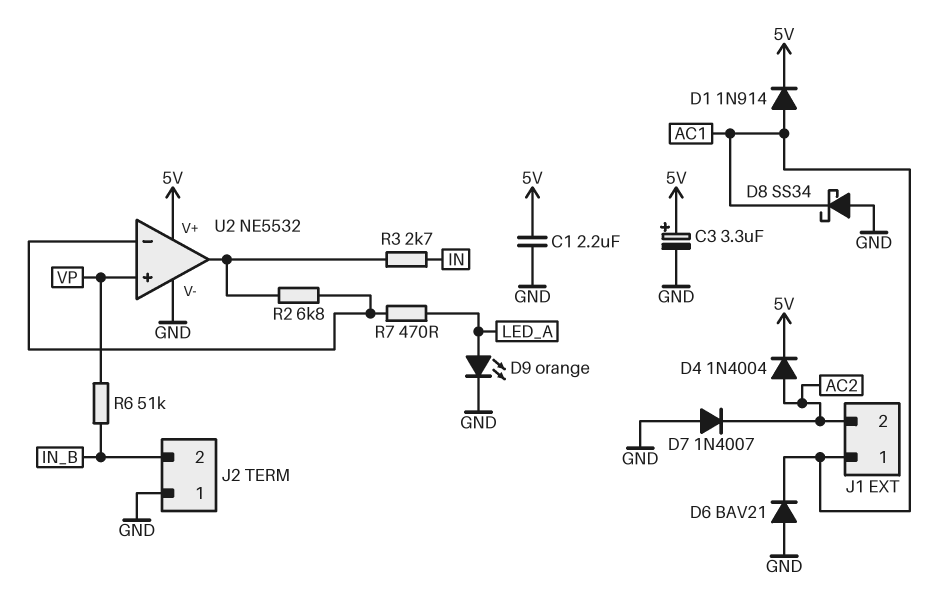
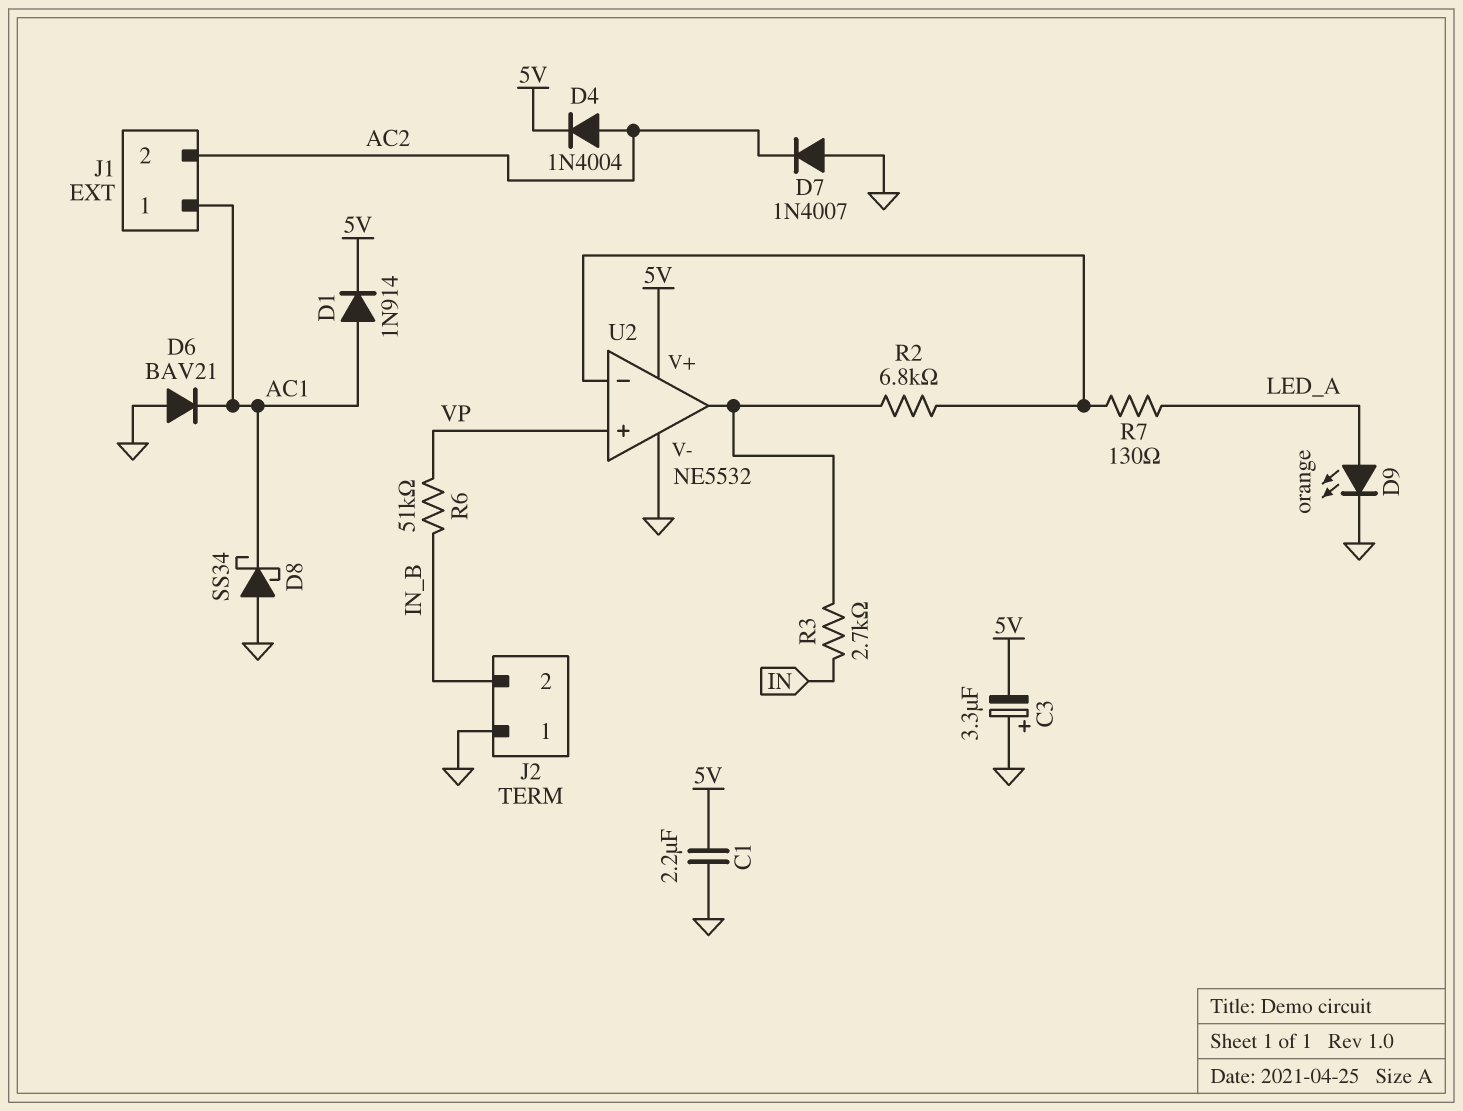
C3: 3.3uF (plus 5V, minus GND) -> 3.3uF (plus GND, minus 5V)
R7: 470 (LED_A, U2/in-) -> 130 (LED_A, U2/in-)

